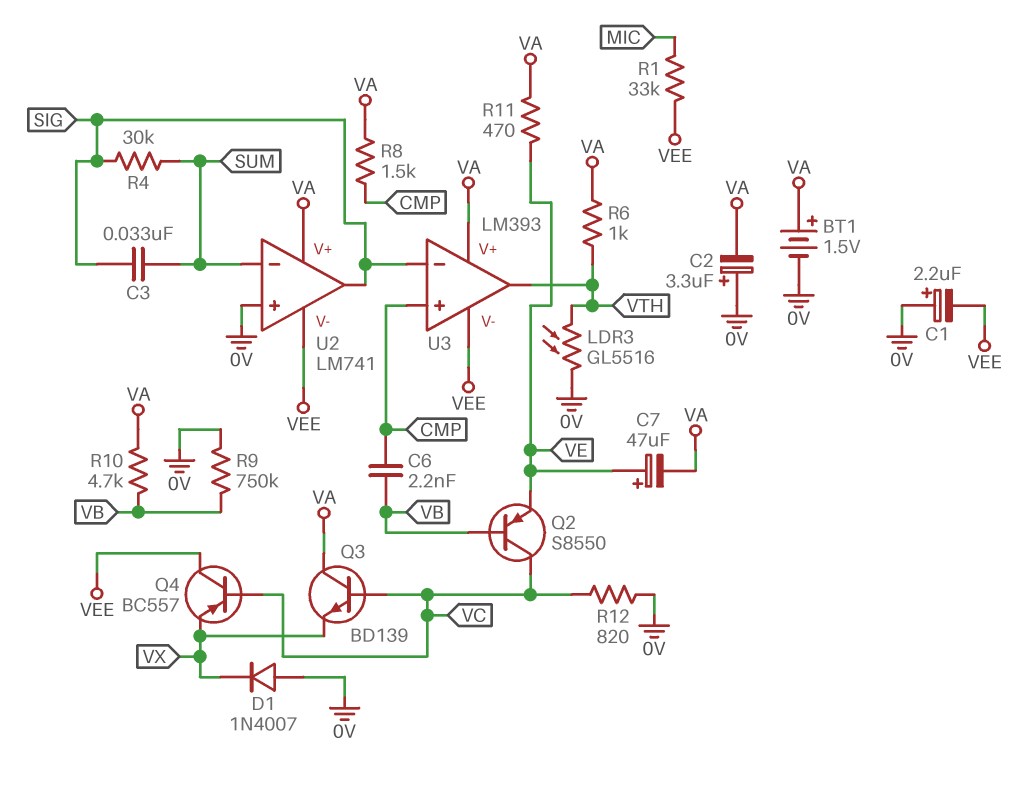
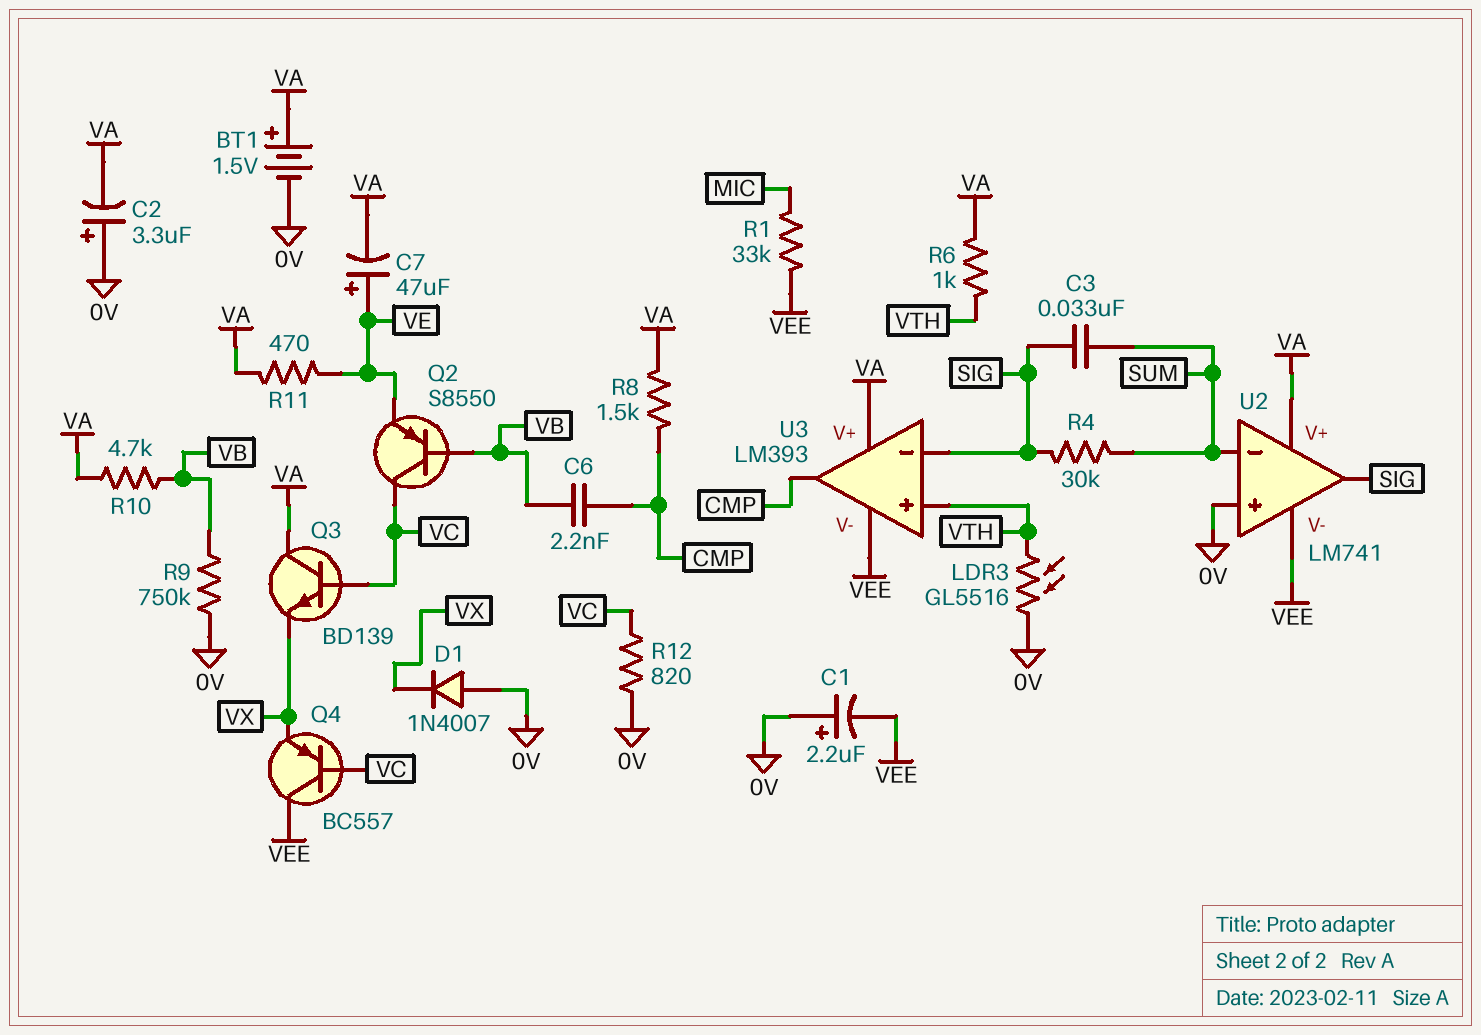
U3 pin in+: CMP -> VTH
U3 pin out: VTH -> CMP

